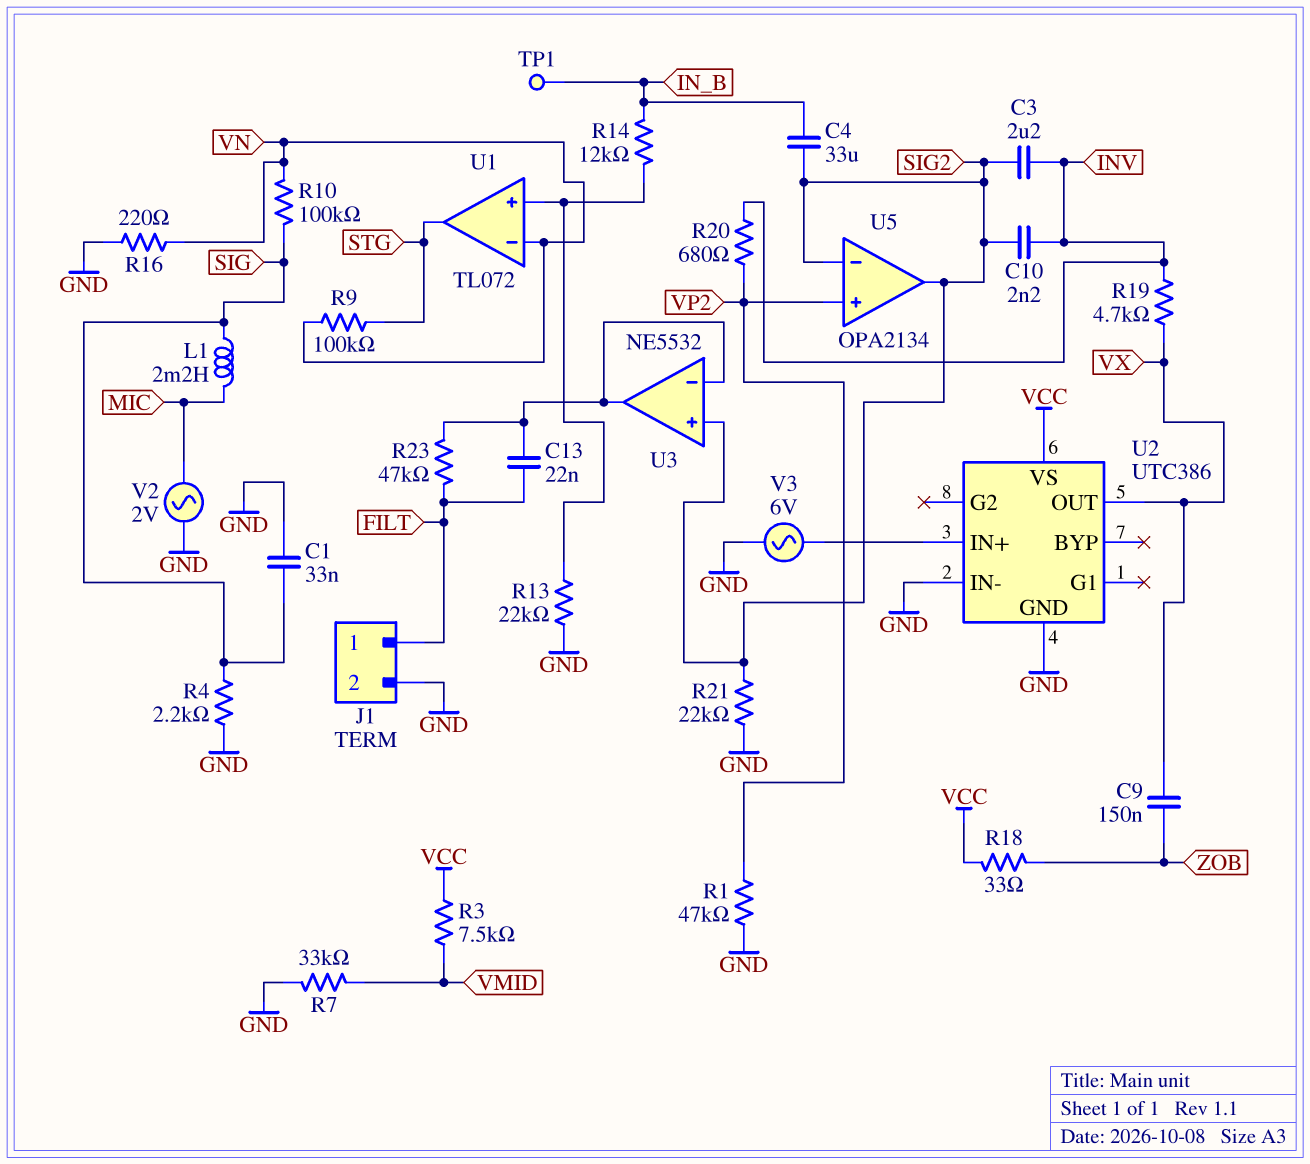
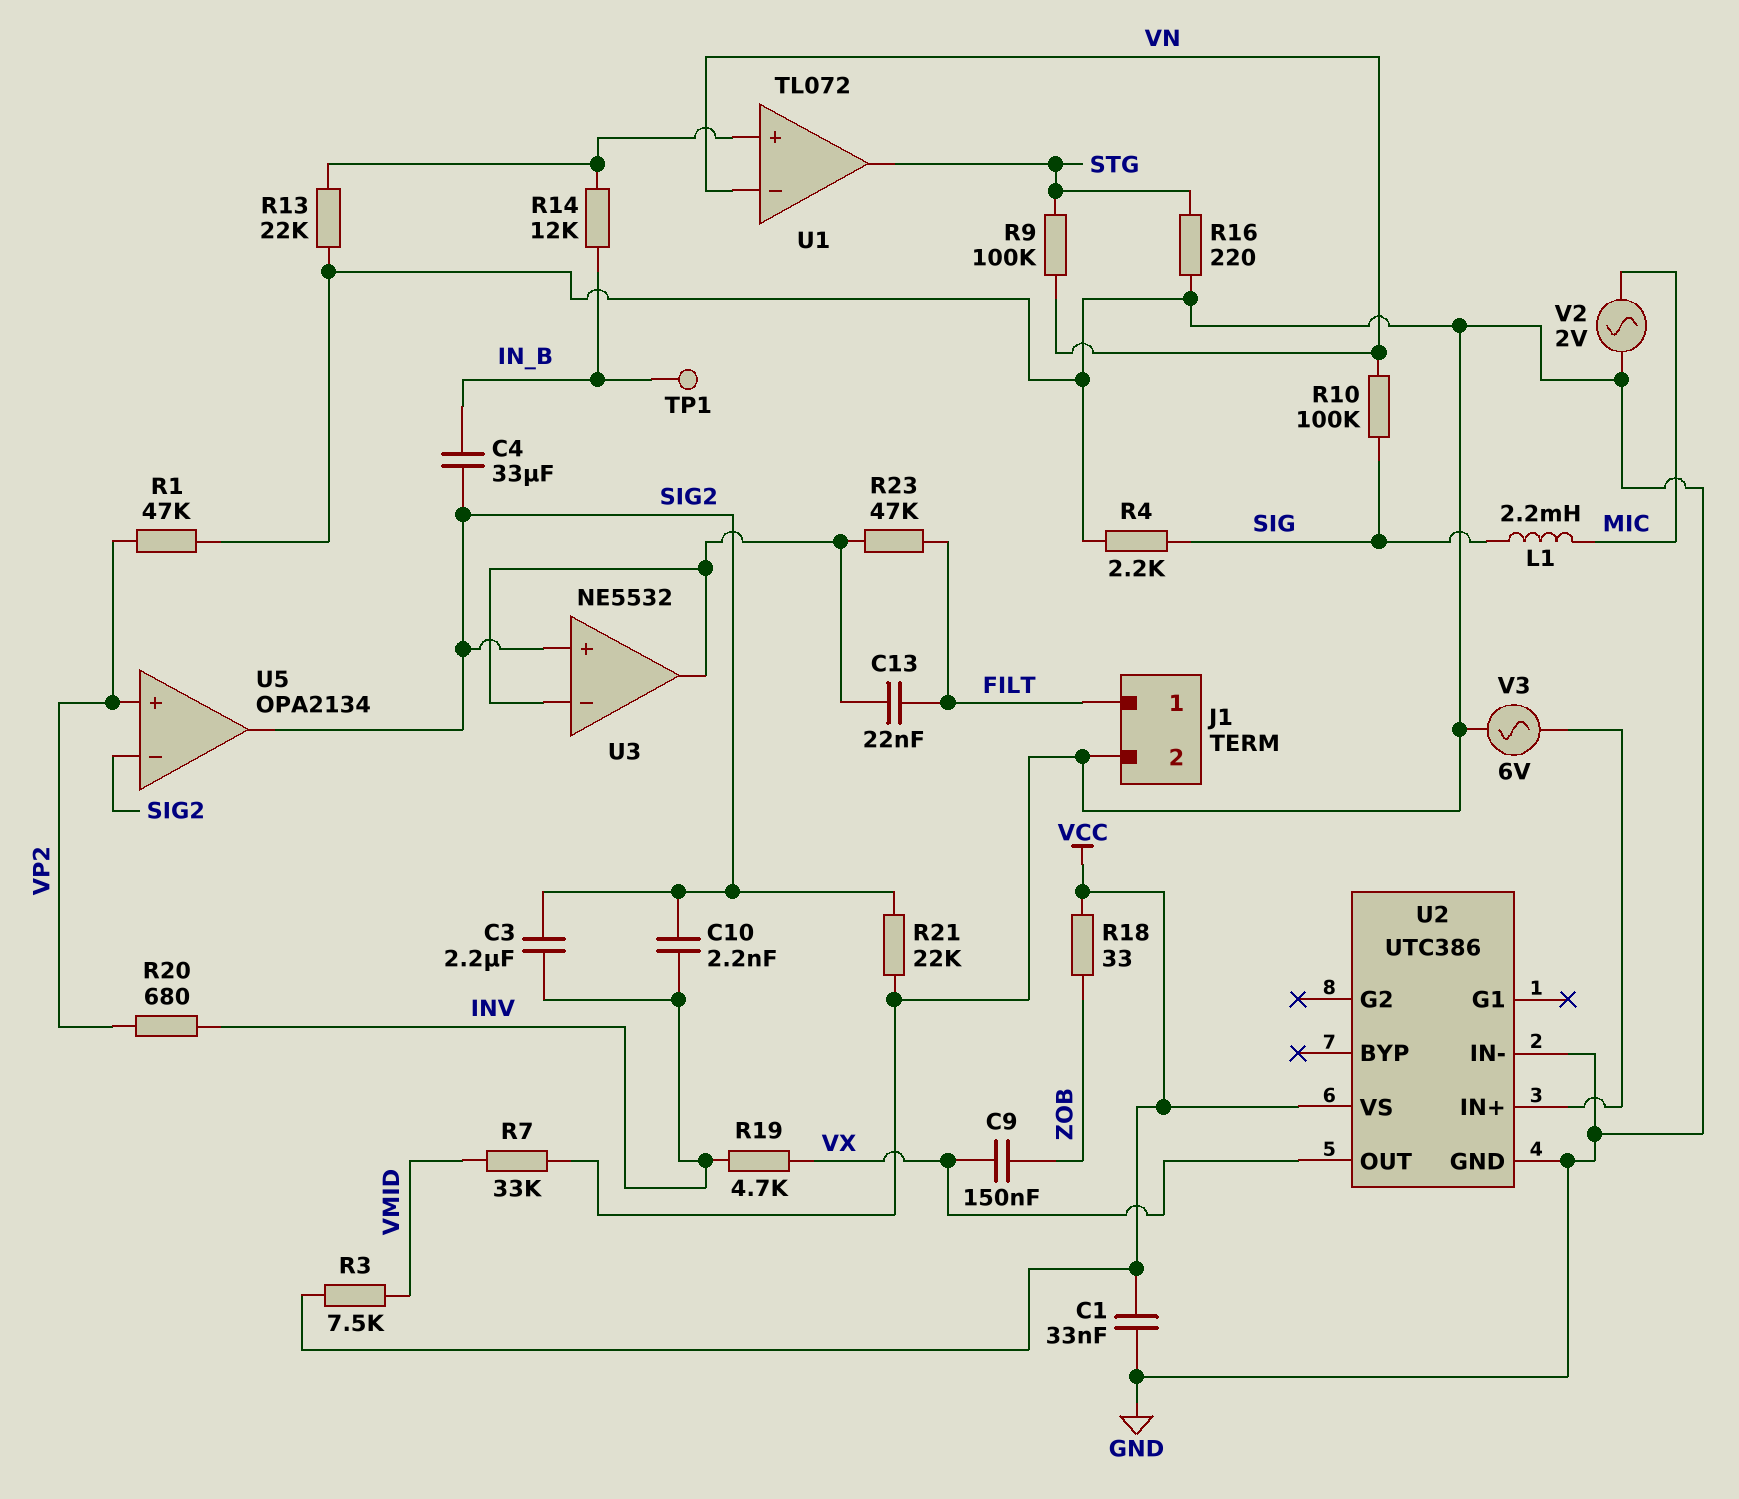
C1: 33nF (GND, SIG) -> 33nF (GND, VCC)
R16: 220 (GND, VN) -> 220 (GND, STG)

